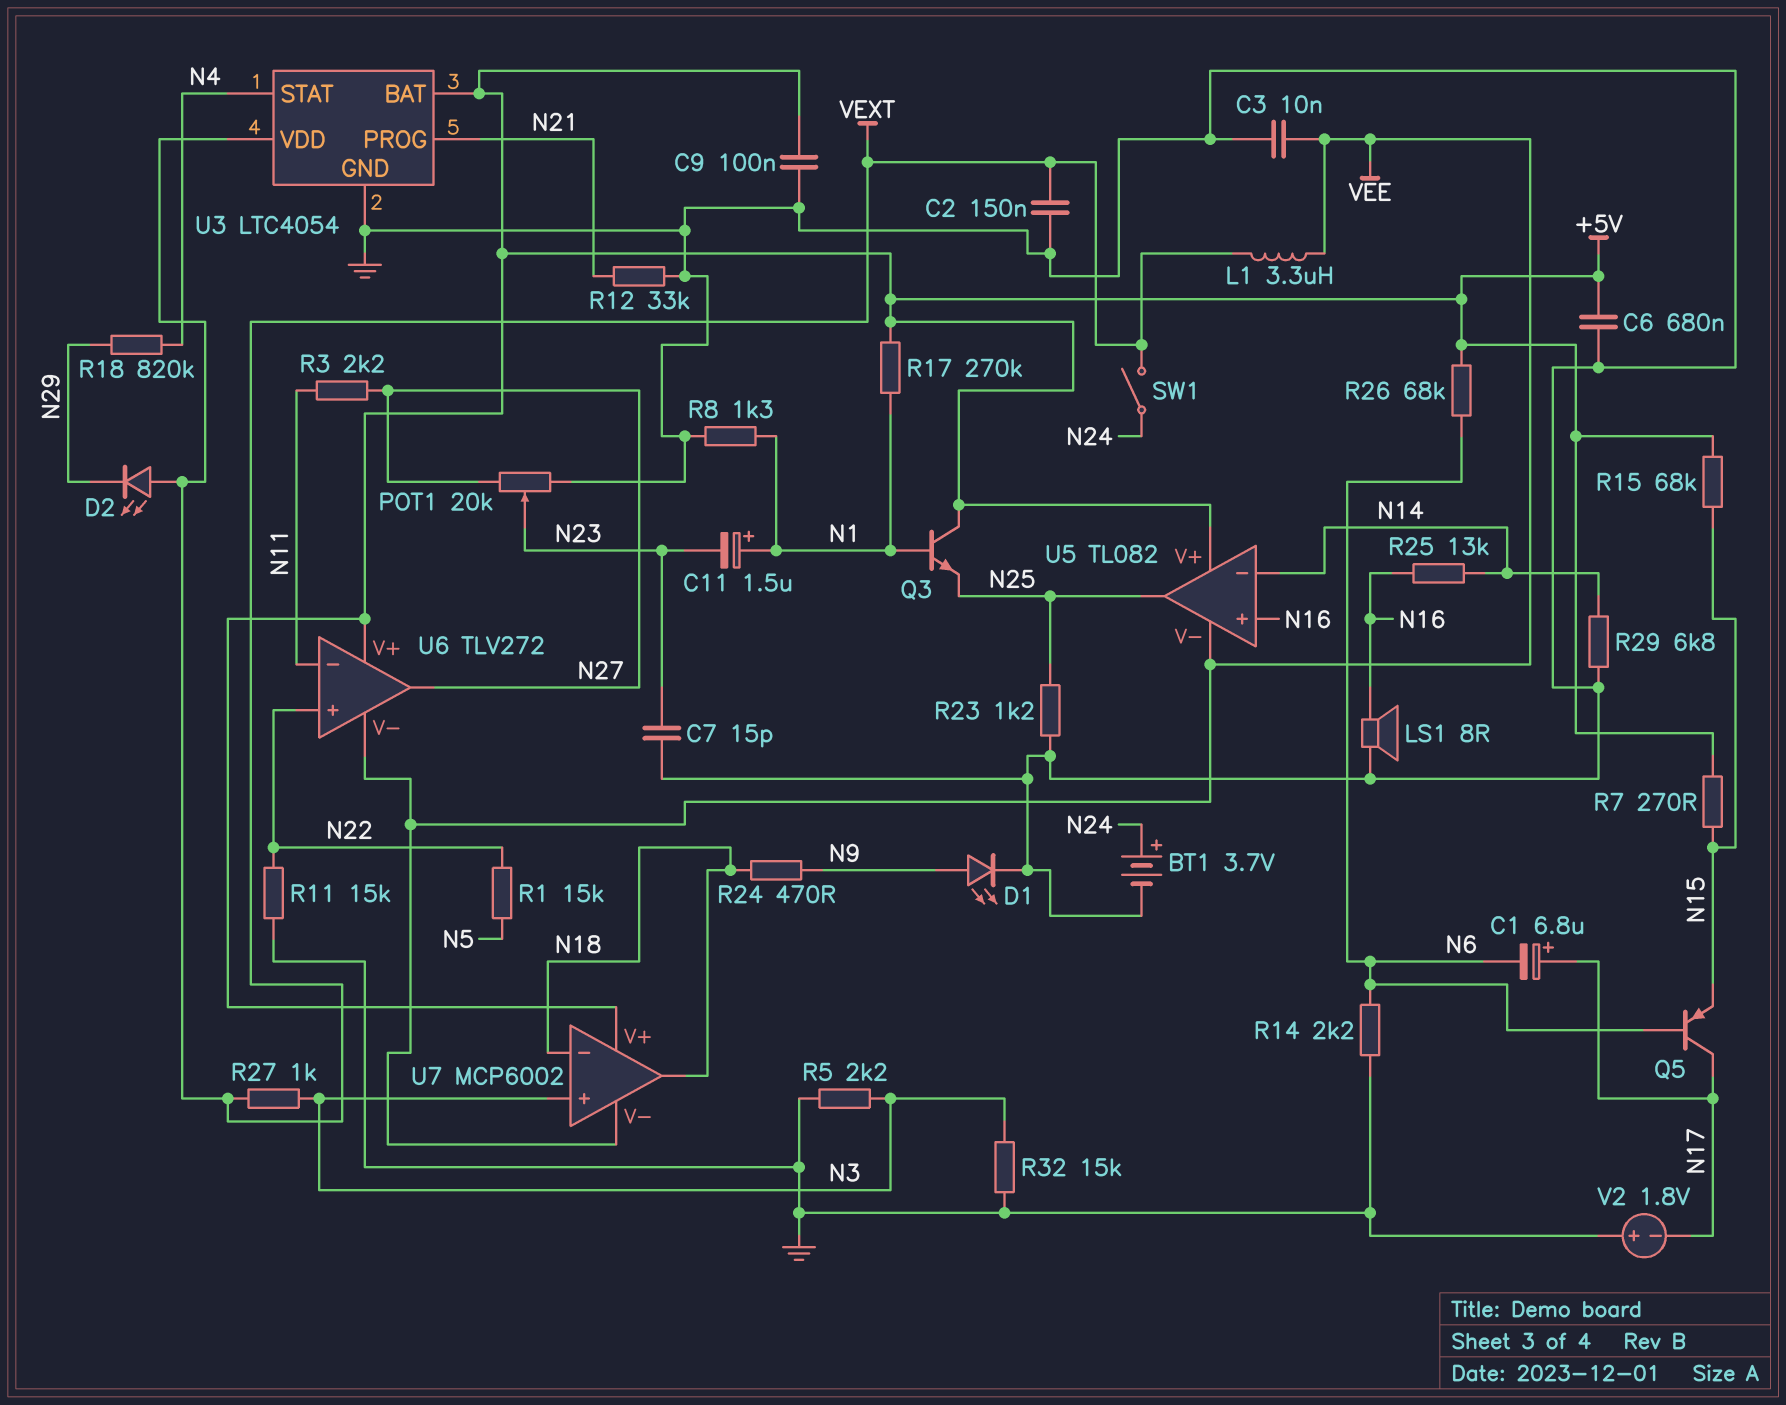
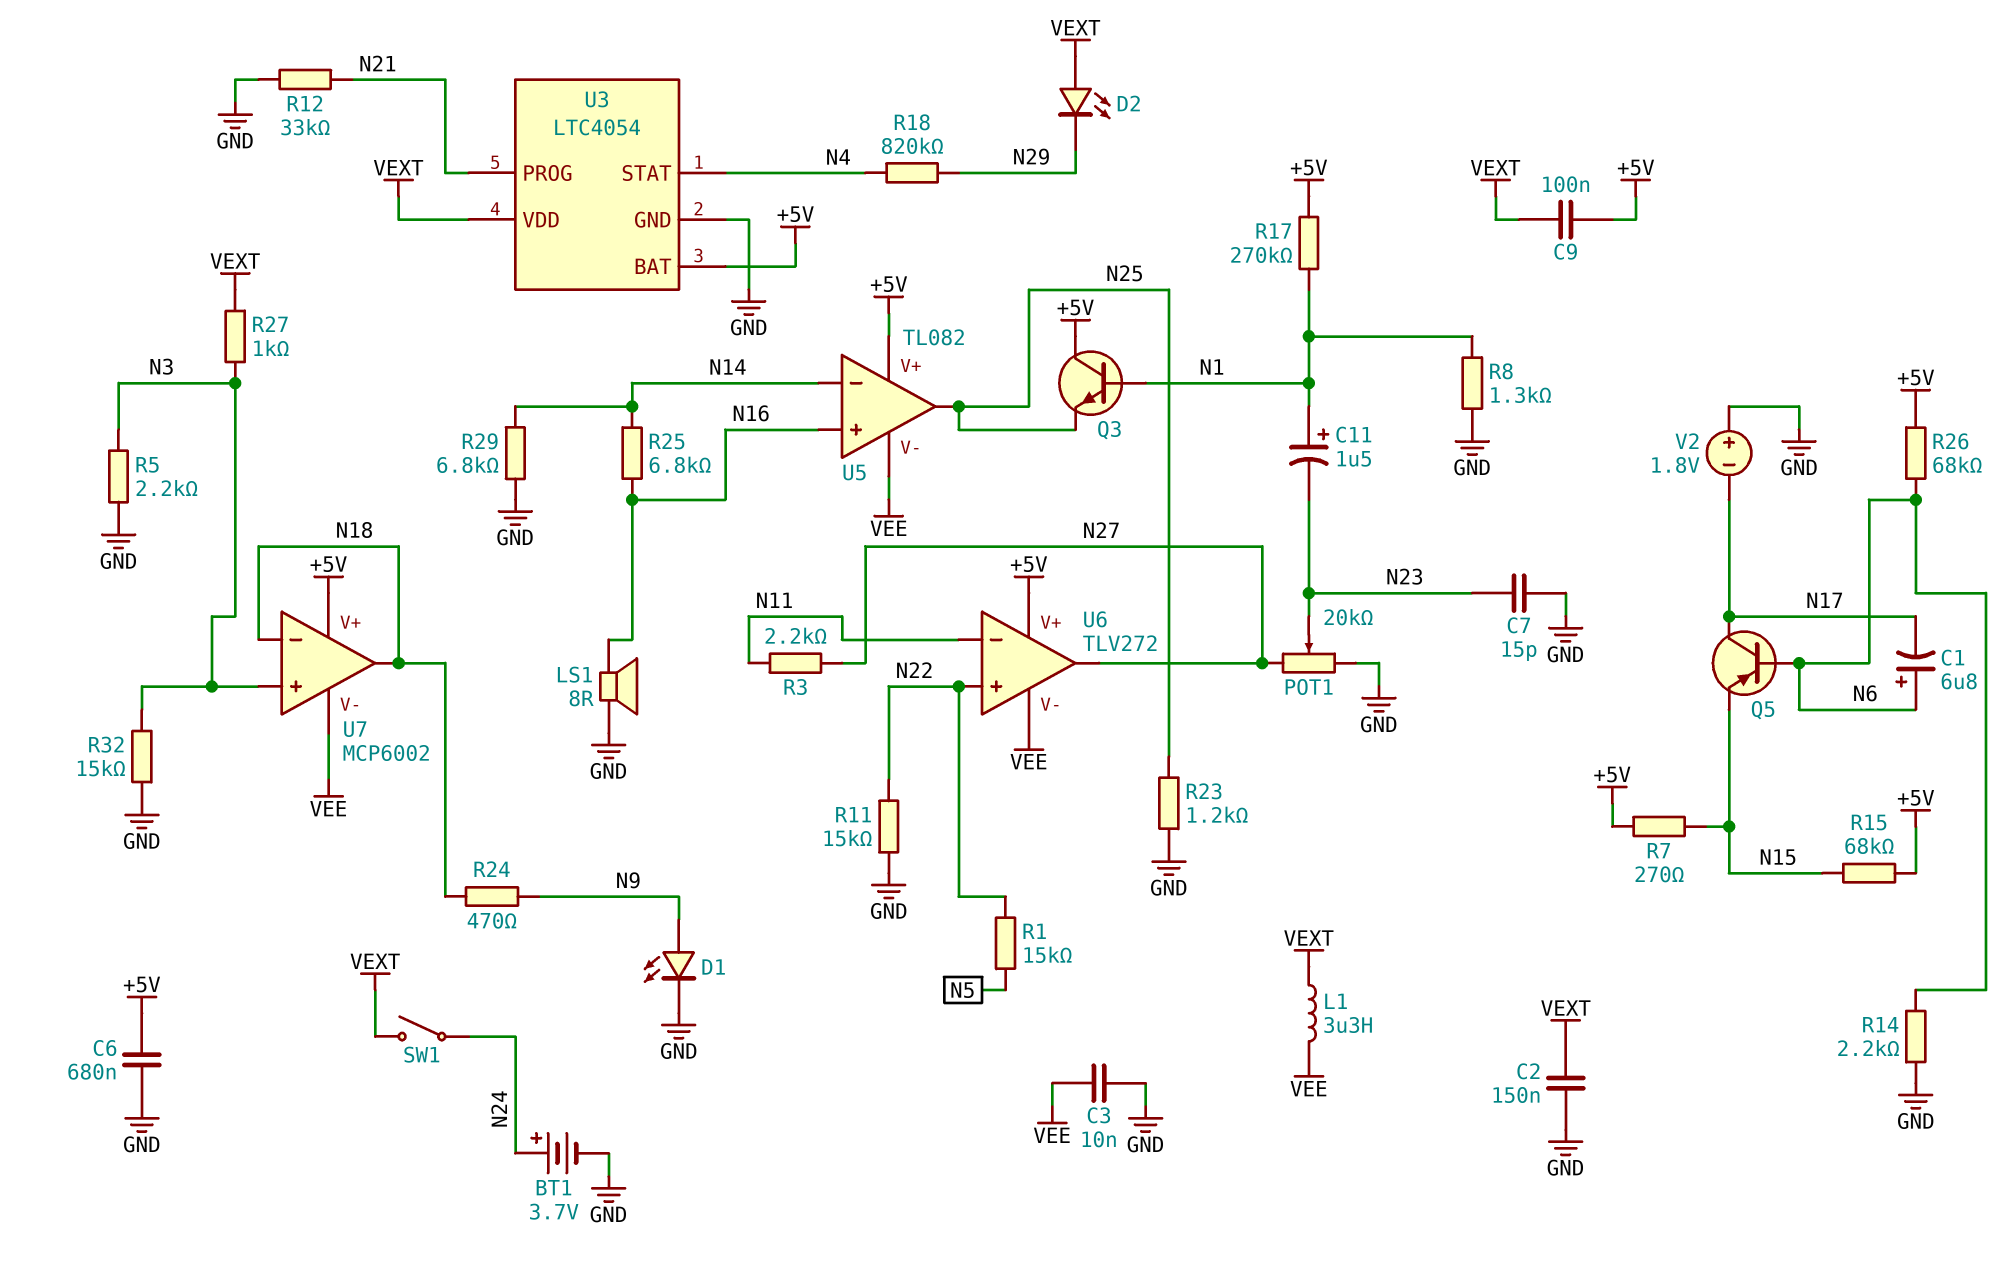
C1: 6.8uF (plus N17, minus N6) -> 6.8uF (plus N6, minus N17)
C9: 100nF (+5V, GND) -> 100nF (+5V, VEXT)
R25: 13k (N14, N16) -> 6.8k (N14, N16)

